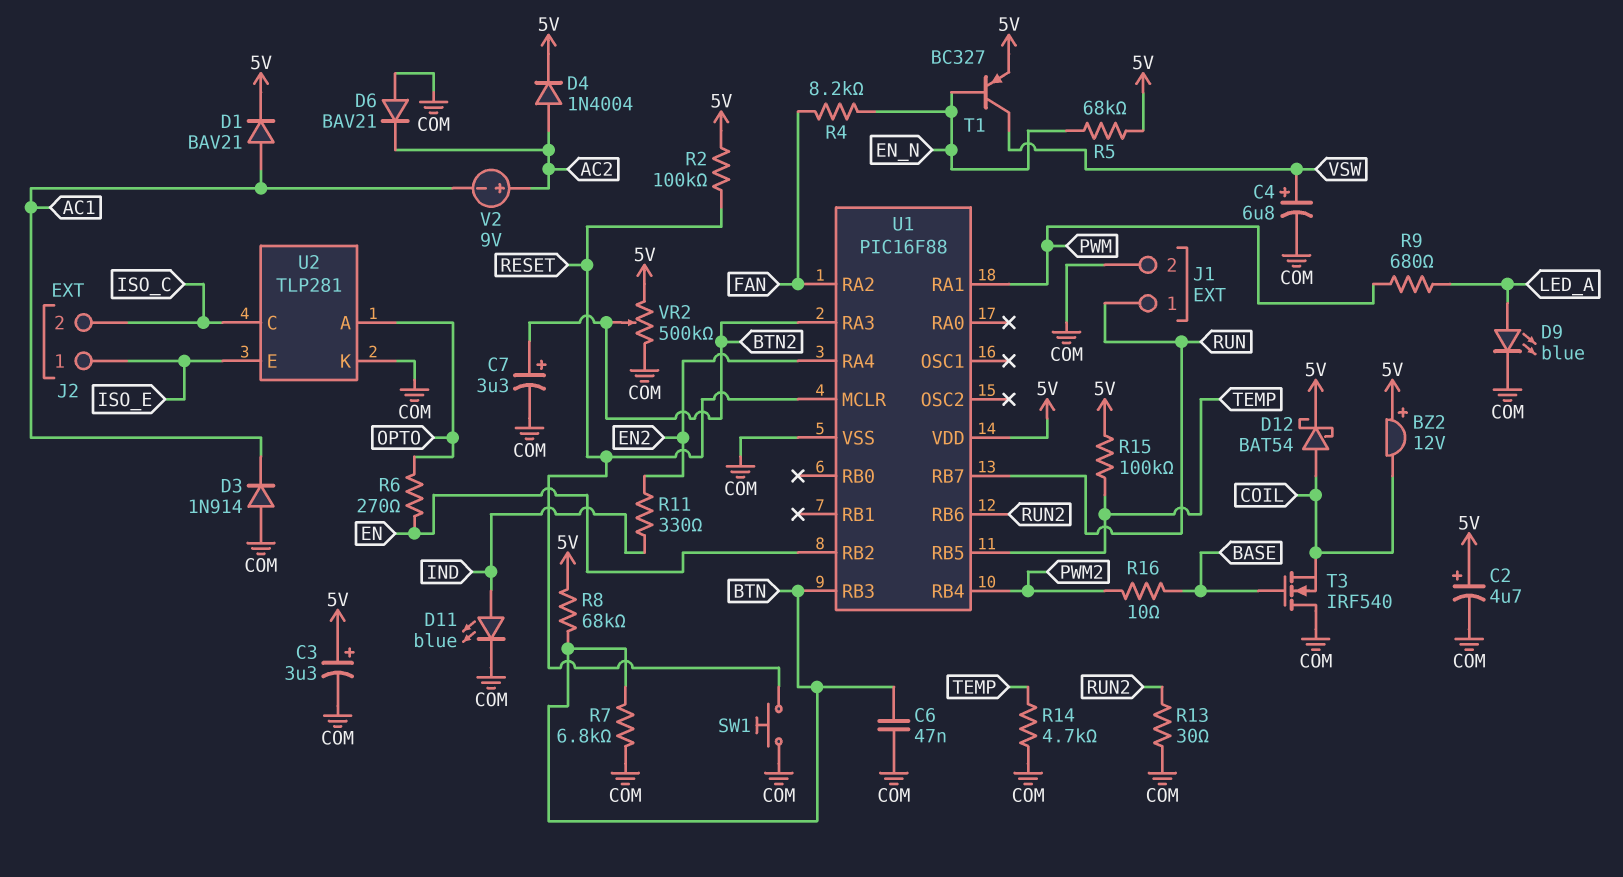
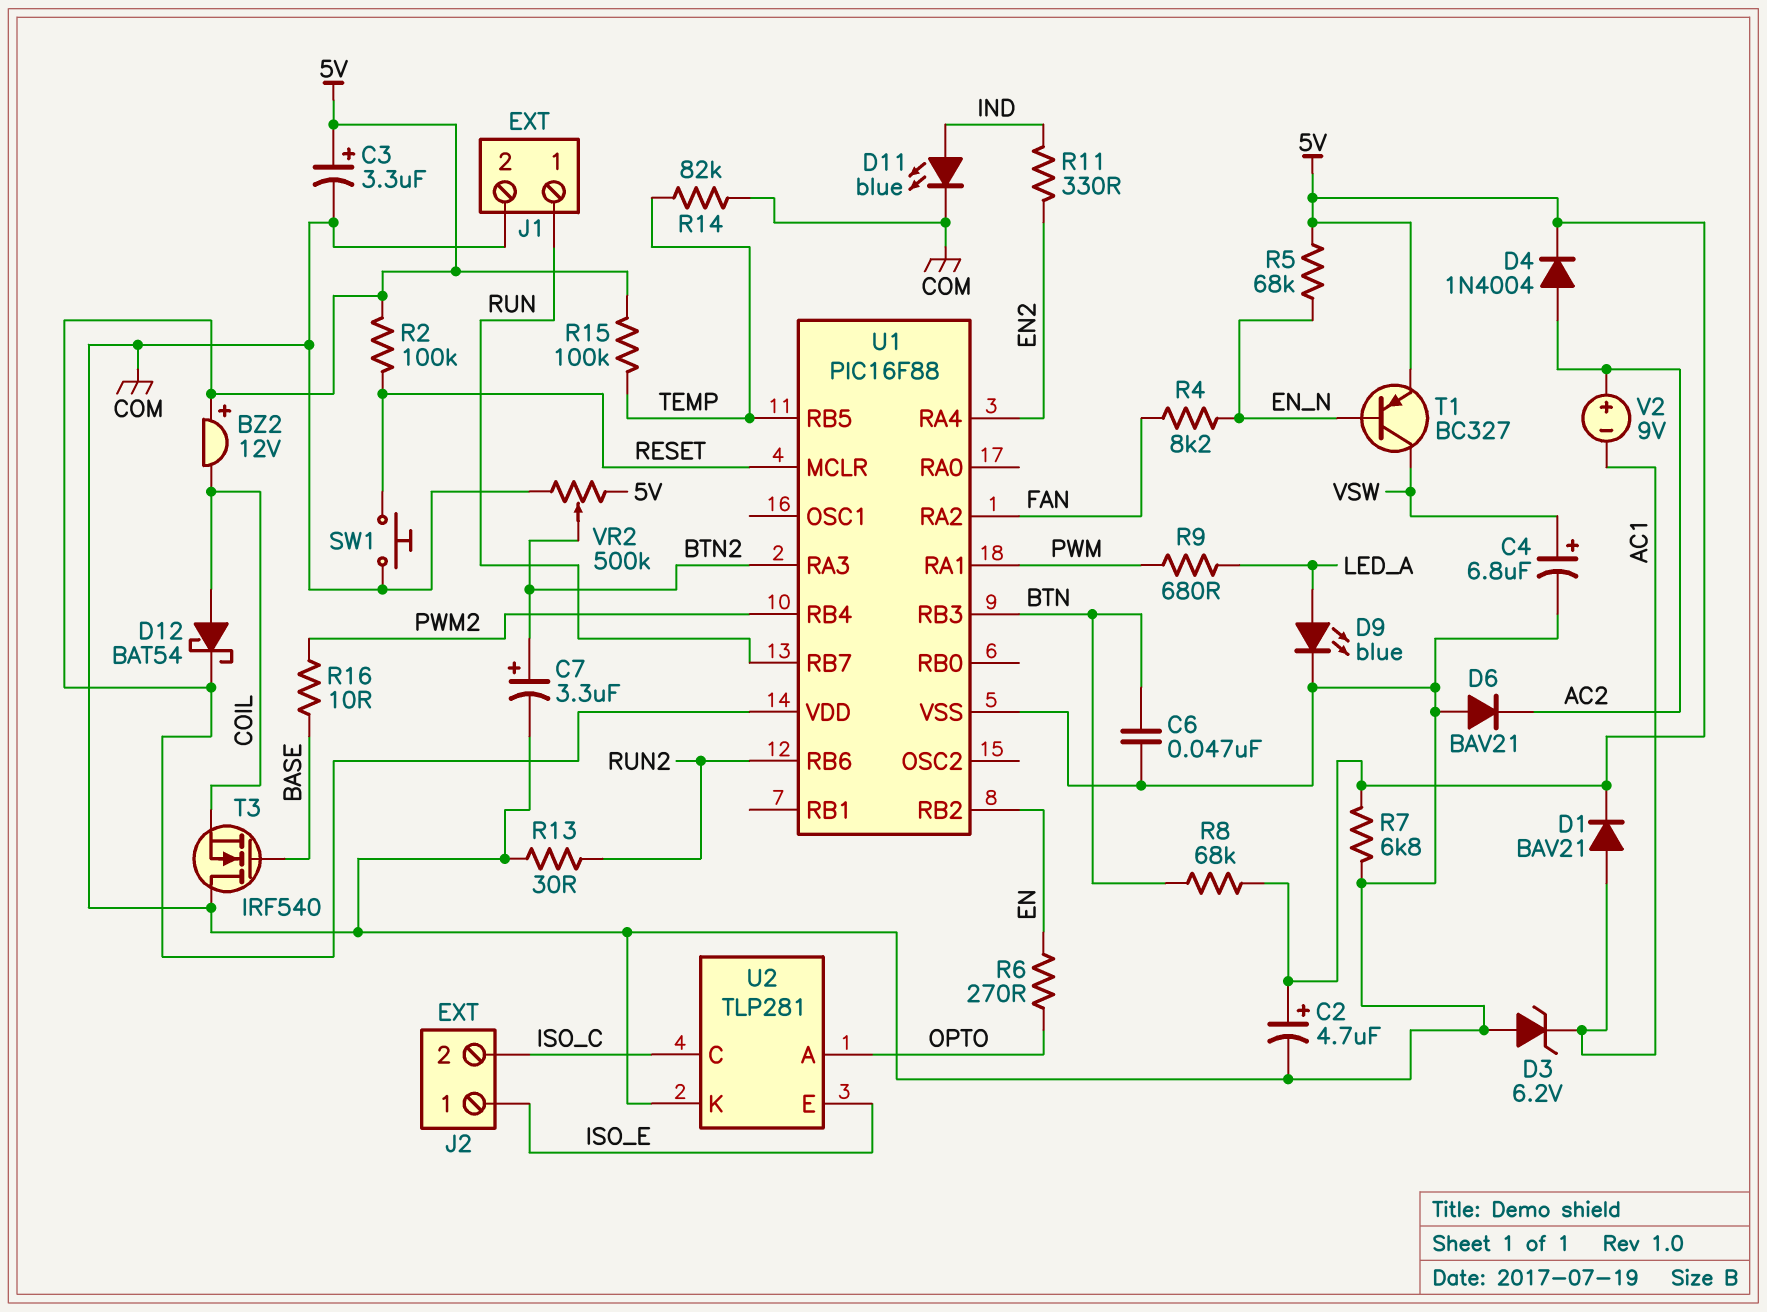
D3: diode 1N914 (A COM, K AC1) -> zener 6.2V (A COM, K AC1)
R7: 6.8k (BTN, COM) -> 6.8k (5V, COM)
R14: 4.7k (COM, TEMP) -> 82k (COM, TEMP)

